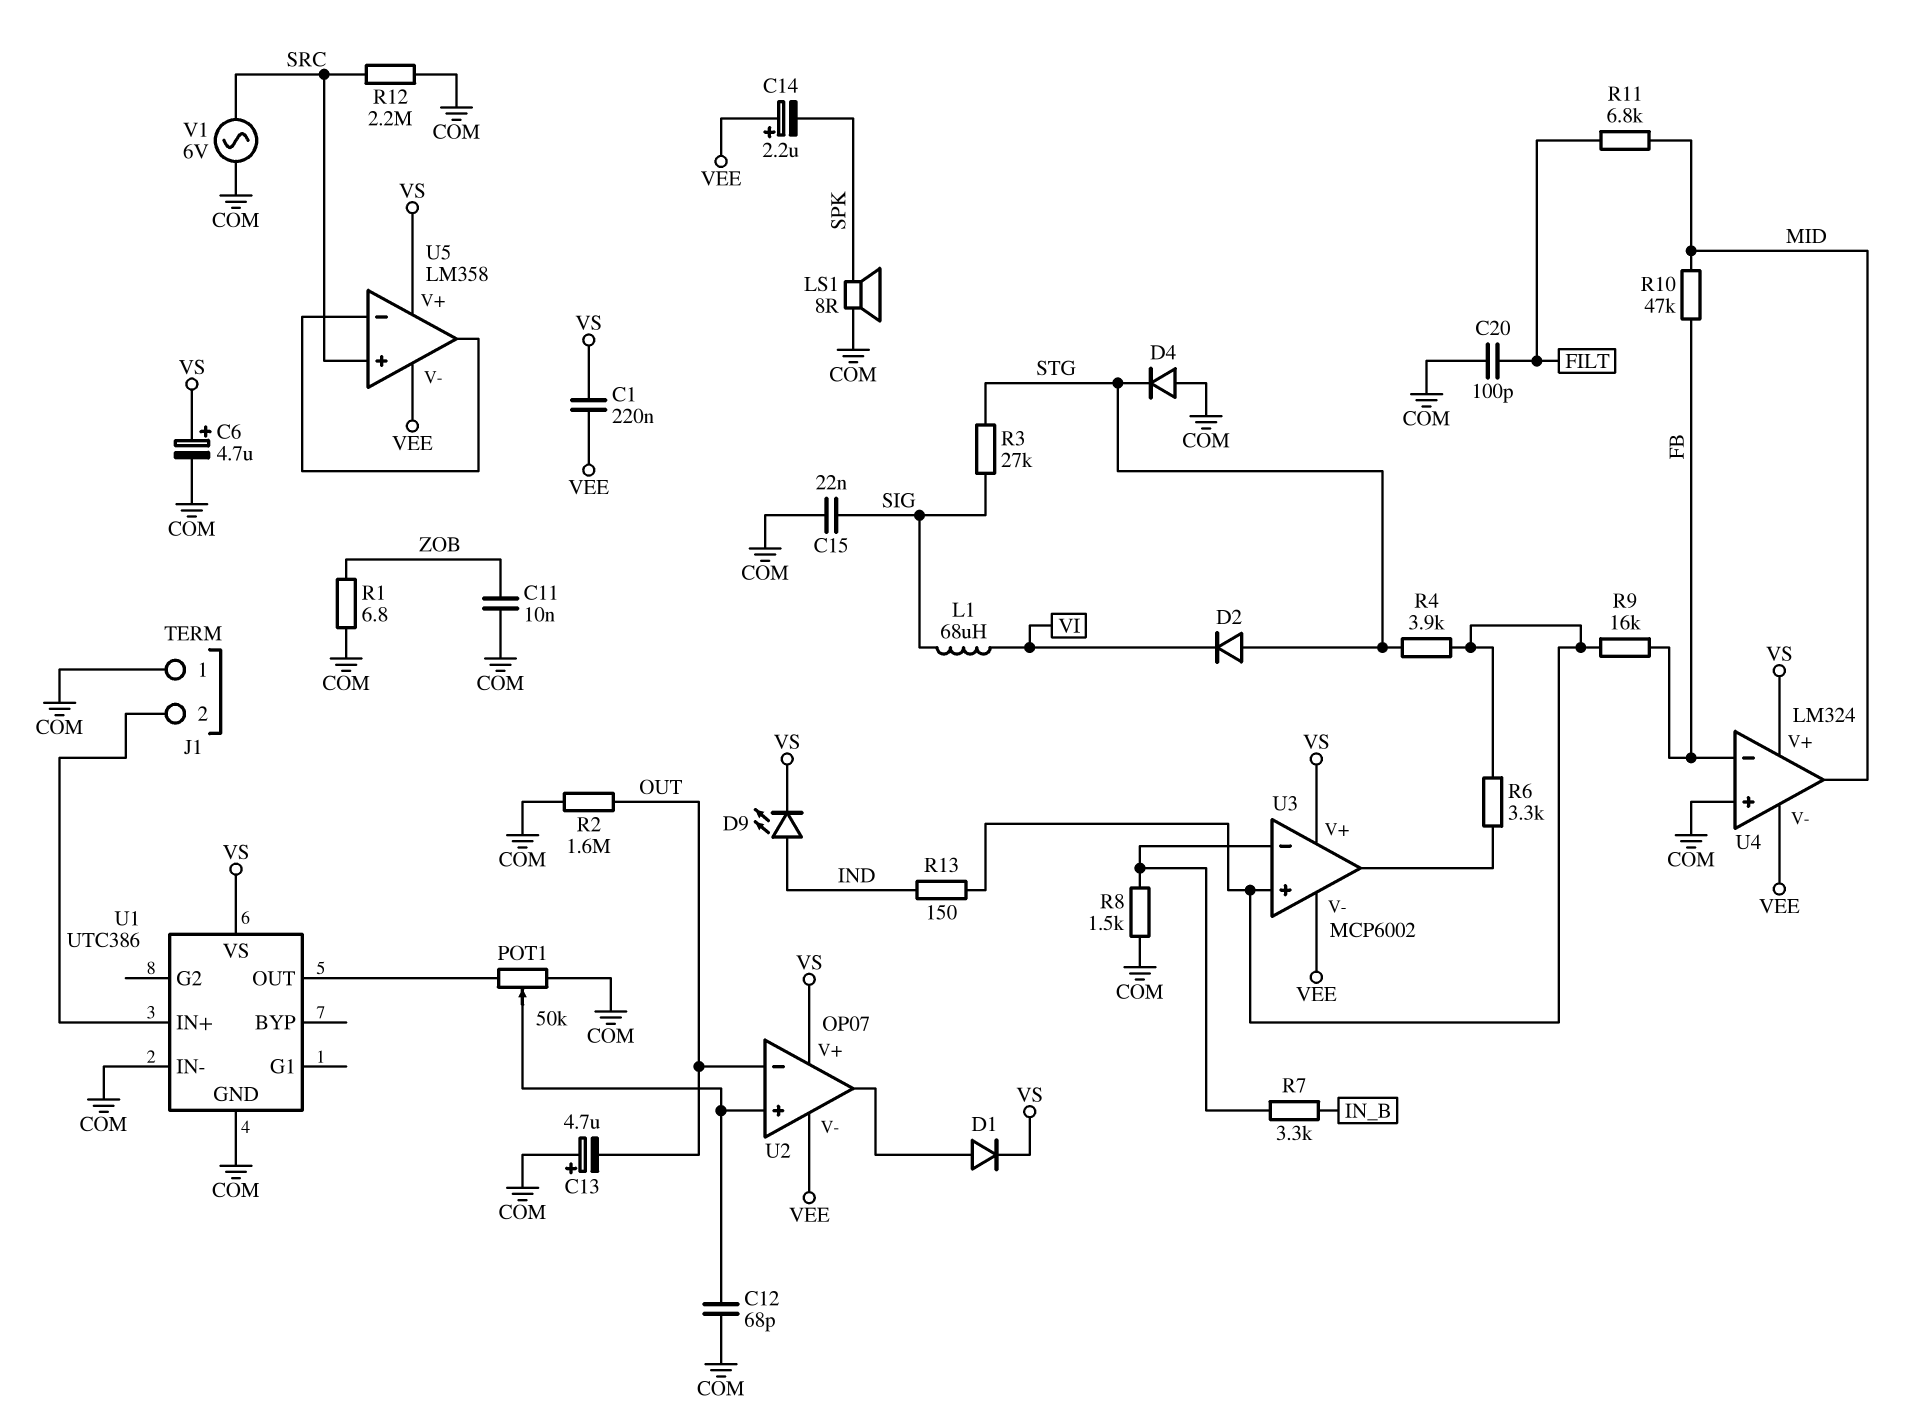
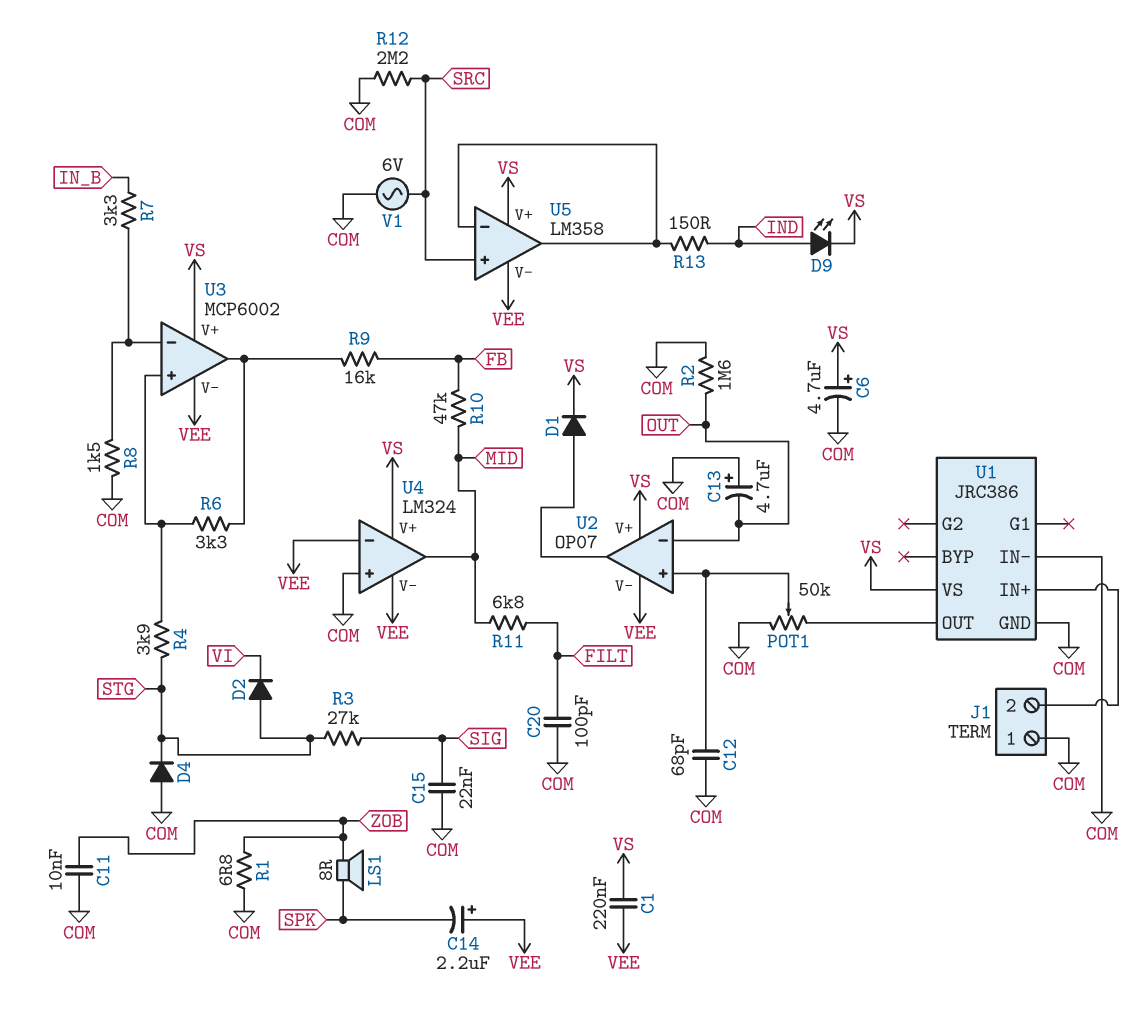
L1: 68uH (SIG, VI) -> none
LS1: speaker 8R (COM, SPK) -> speaker 8R (SPK, ZOB)
R9: 16k (FB, U3/in+) -> 16k (FB, U3/out)
R13: 150 (IND, U3/in+) -> 150 (IND, U5/in-)
U1: UTC386 -> JRC386
U4 pin in-: FB -> VEE

